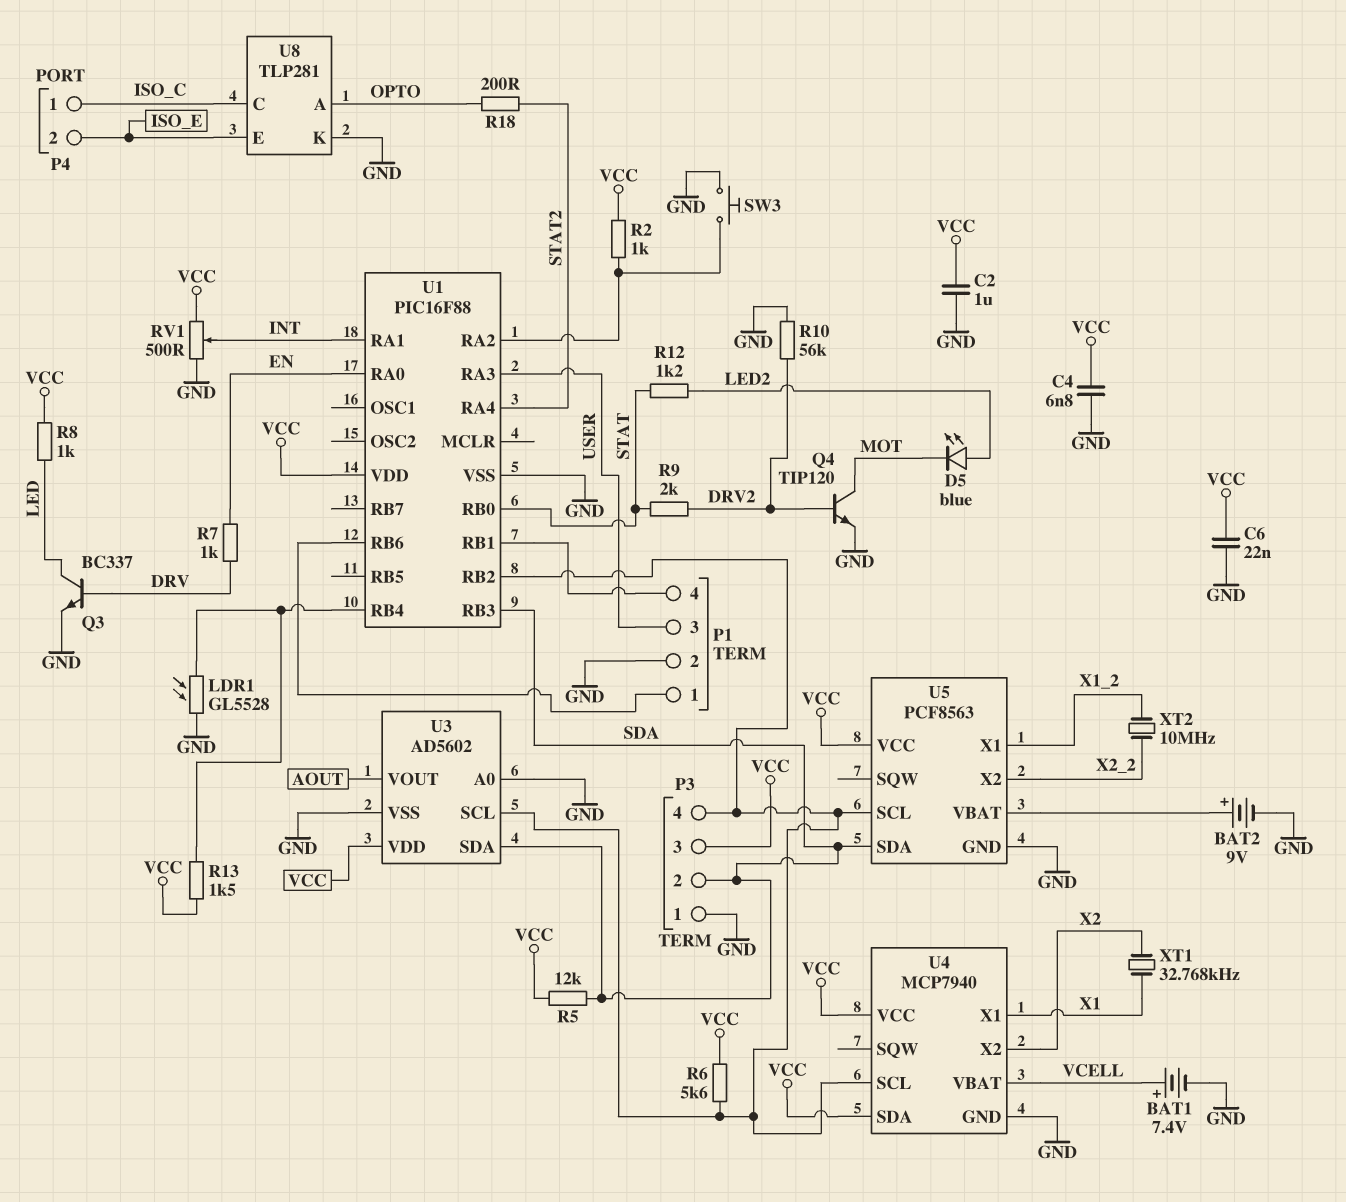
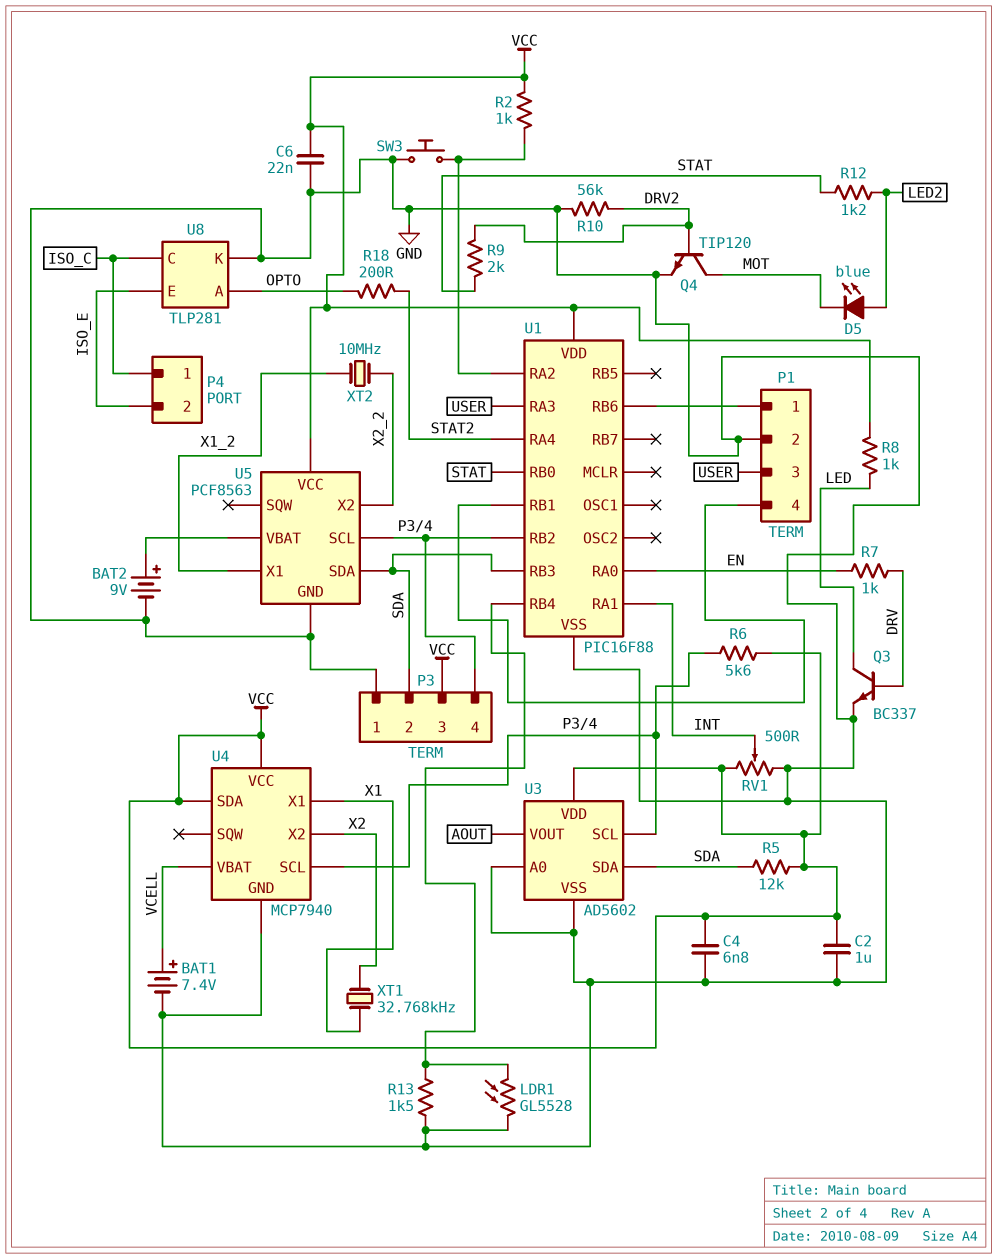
R13: 1.5k (U1/RB4, VCC) -> 1.5k (GND, U1/RB4)

